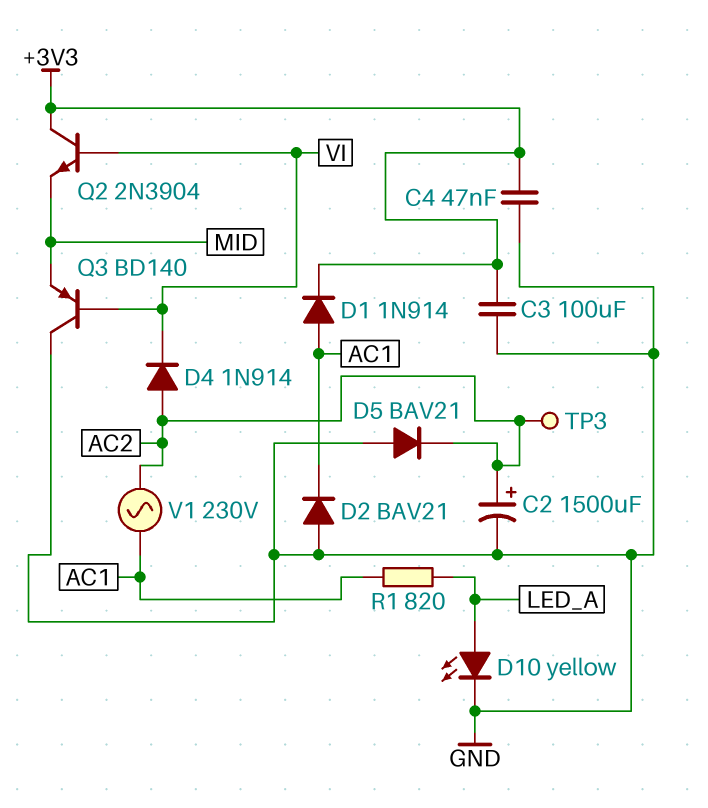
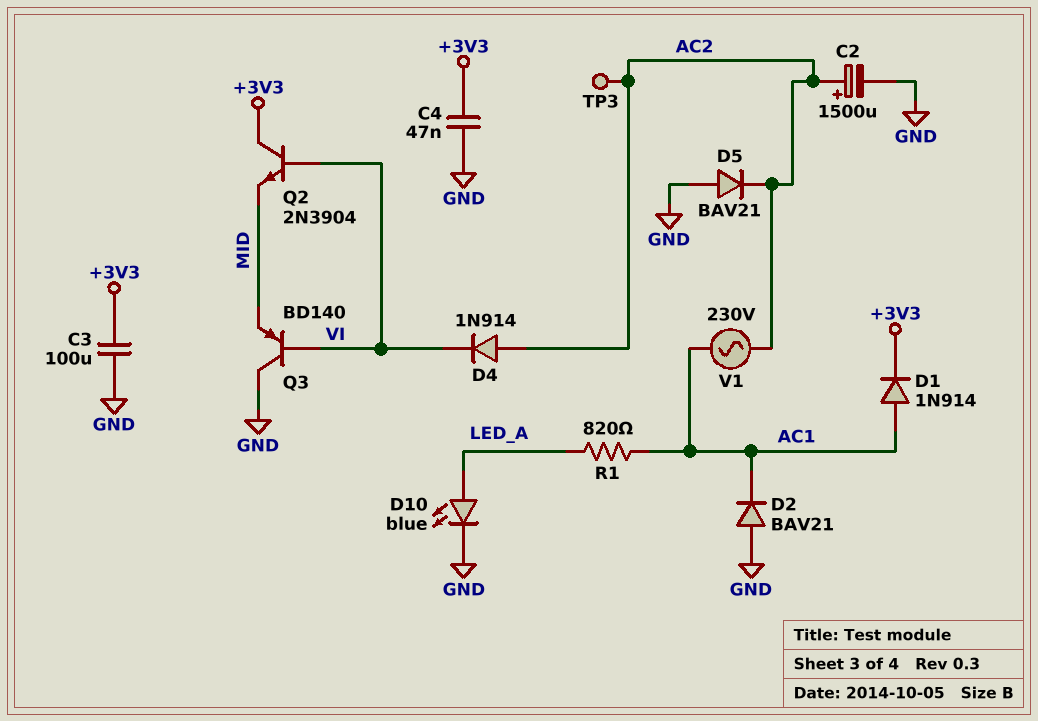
D10: LED yellow (A LED_A, K GND) -> LED blue (A LED_A, K GND)

